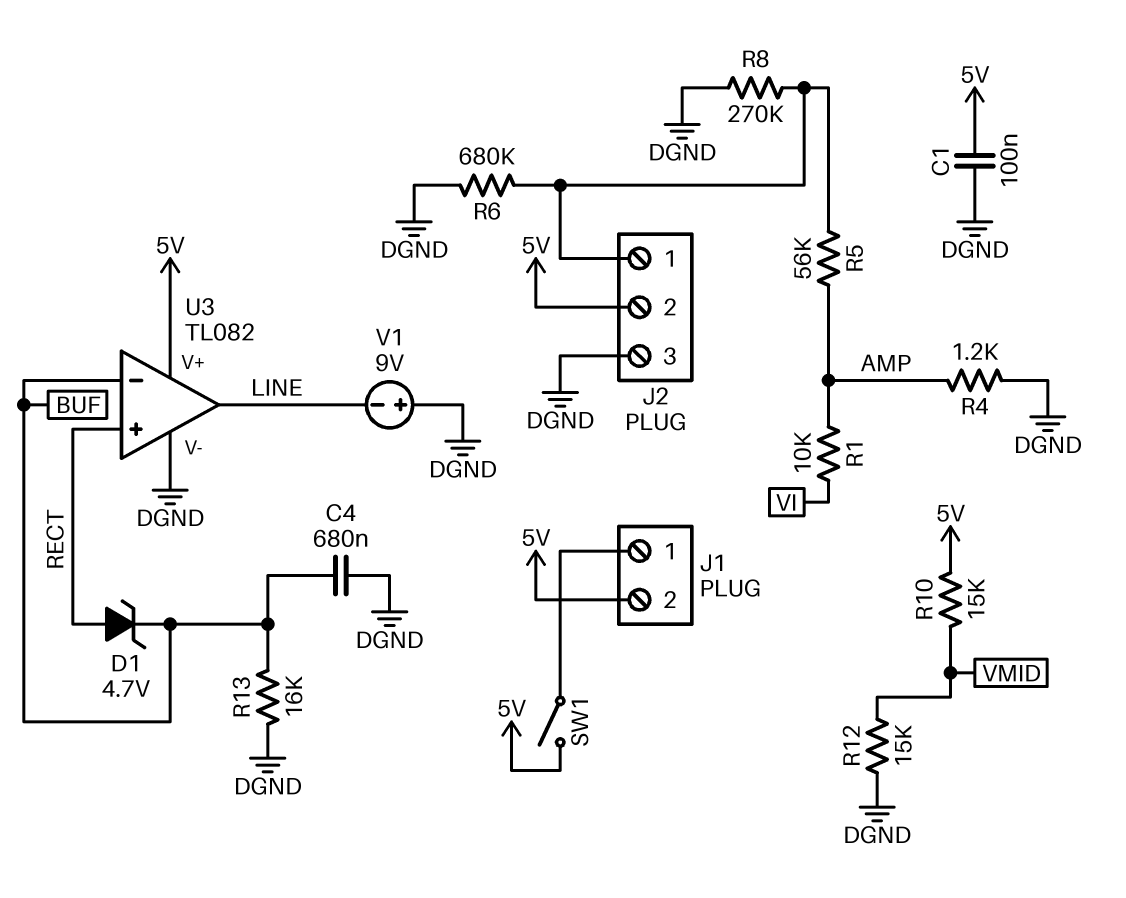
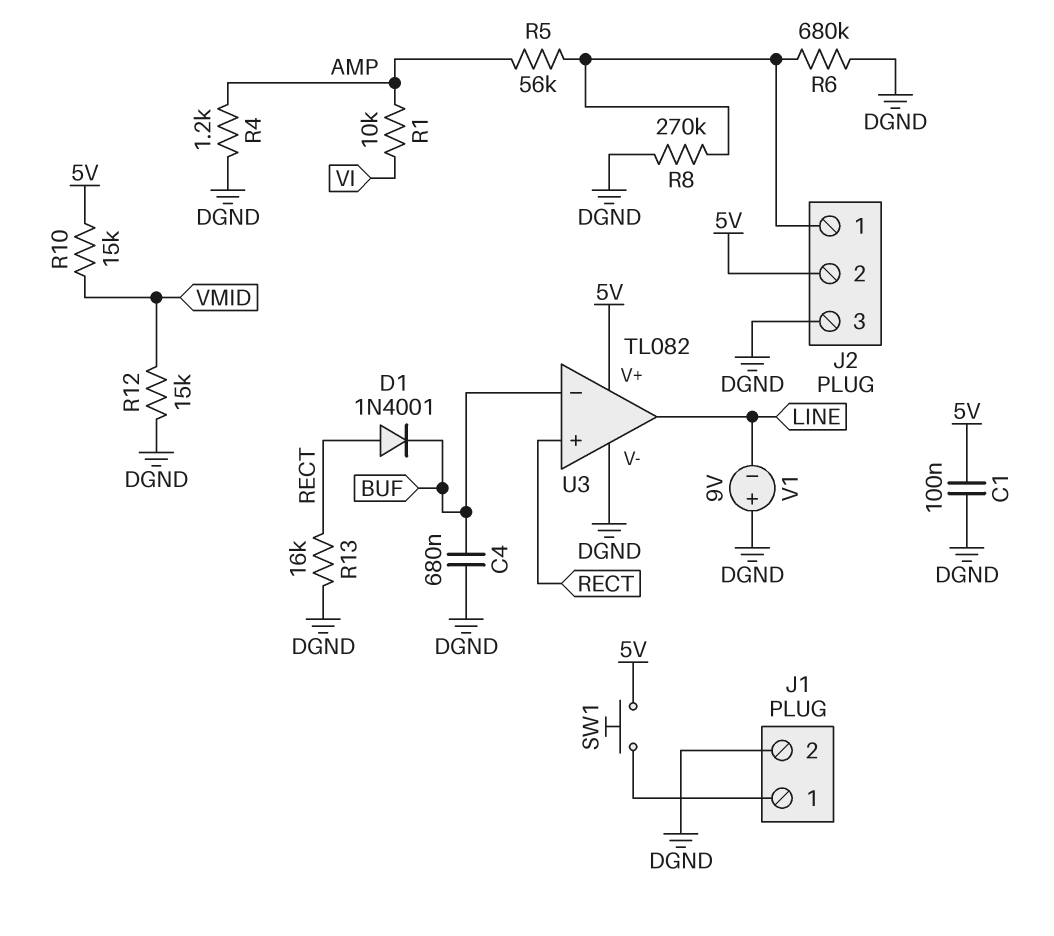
D1: zener 4.7V (A RECT, K BUF) -> diode 1N4001 (A RECT, K BUF)
J1 pin 2: 5V -> DGND
R13: 16k (BUF, DGND) -> 16k (DGND, RECT)
SW1: switch (5V, J1/1) -> button (5V, J1/1)

